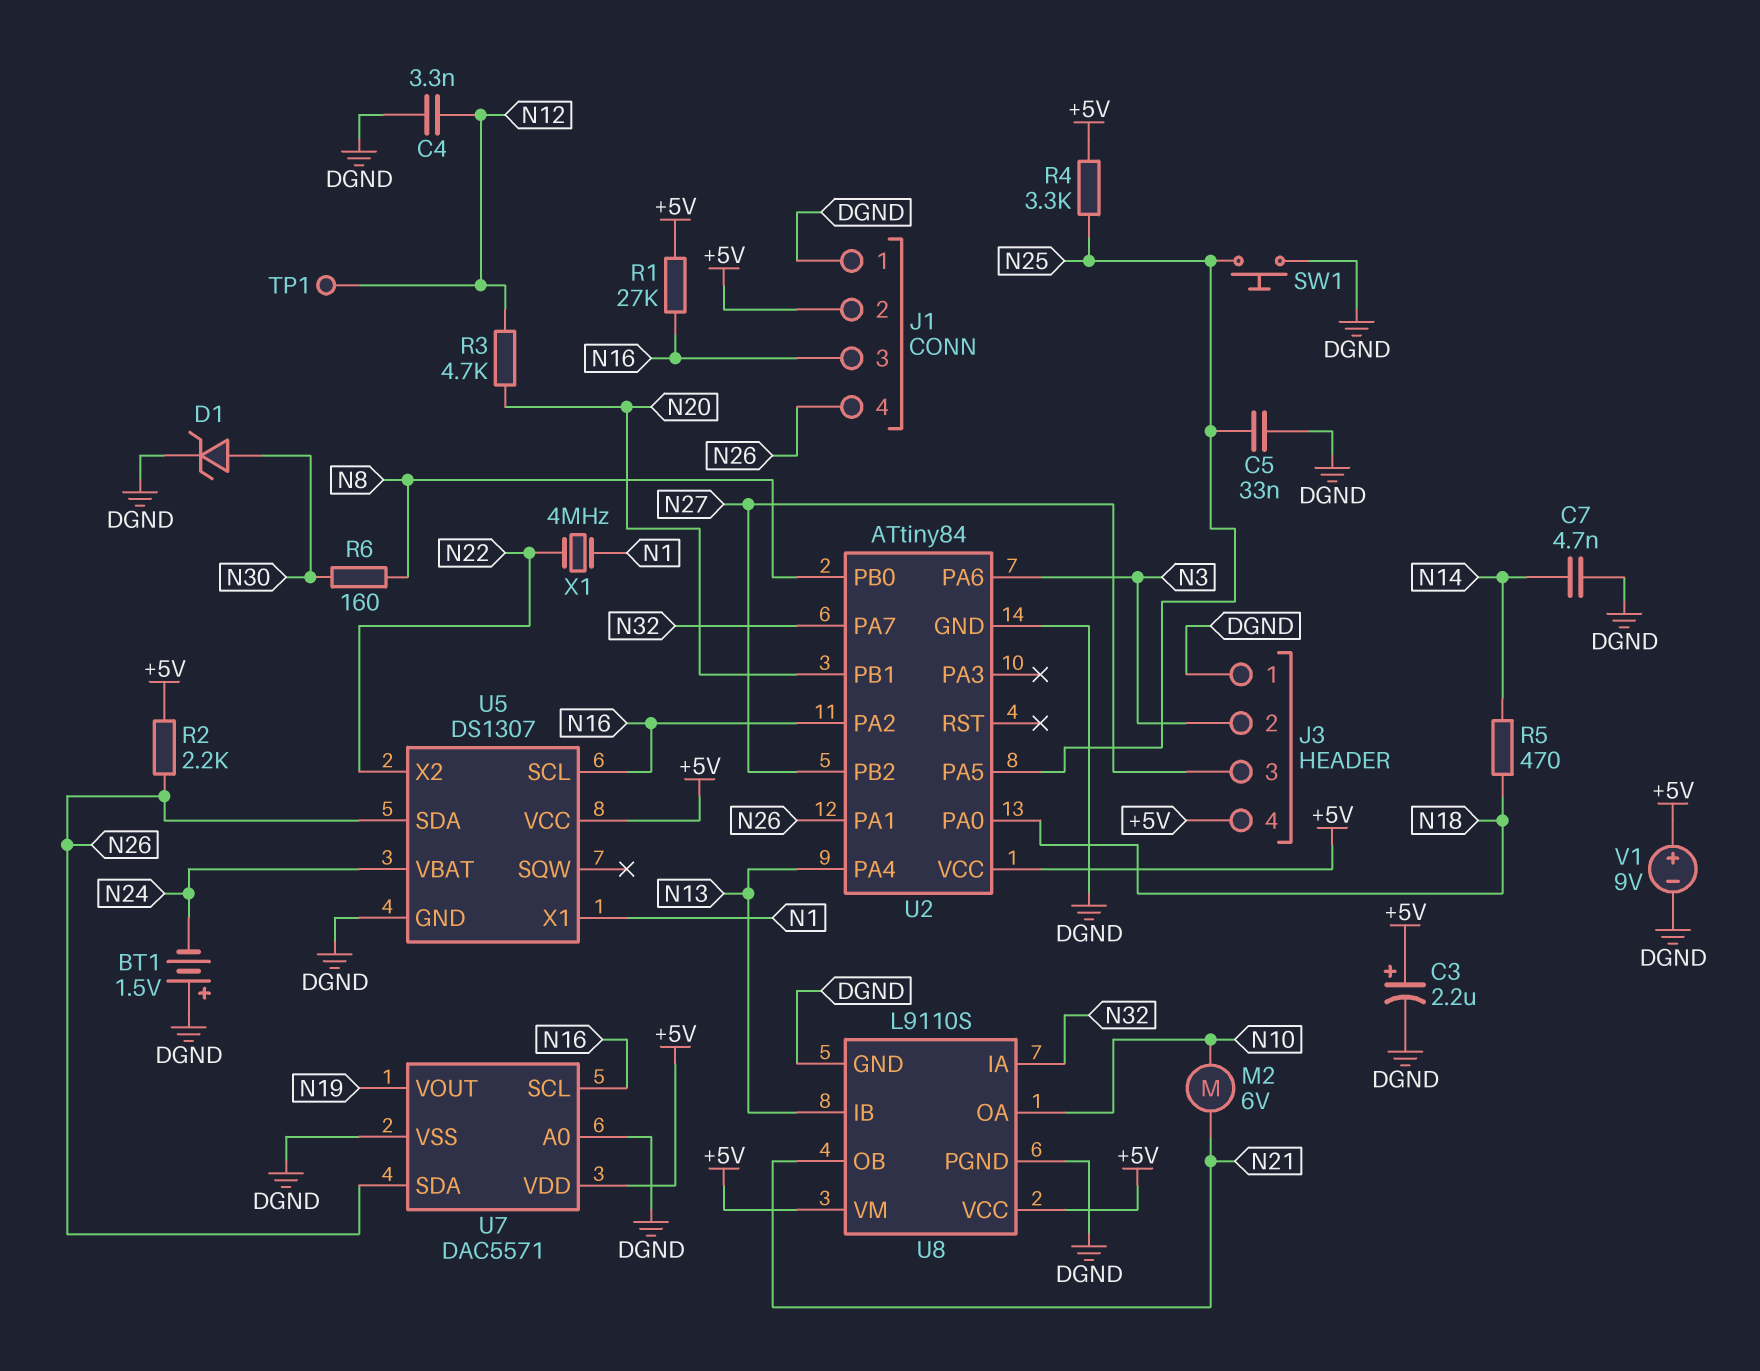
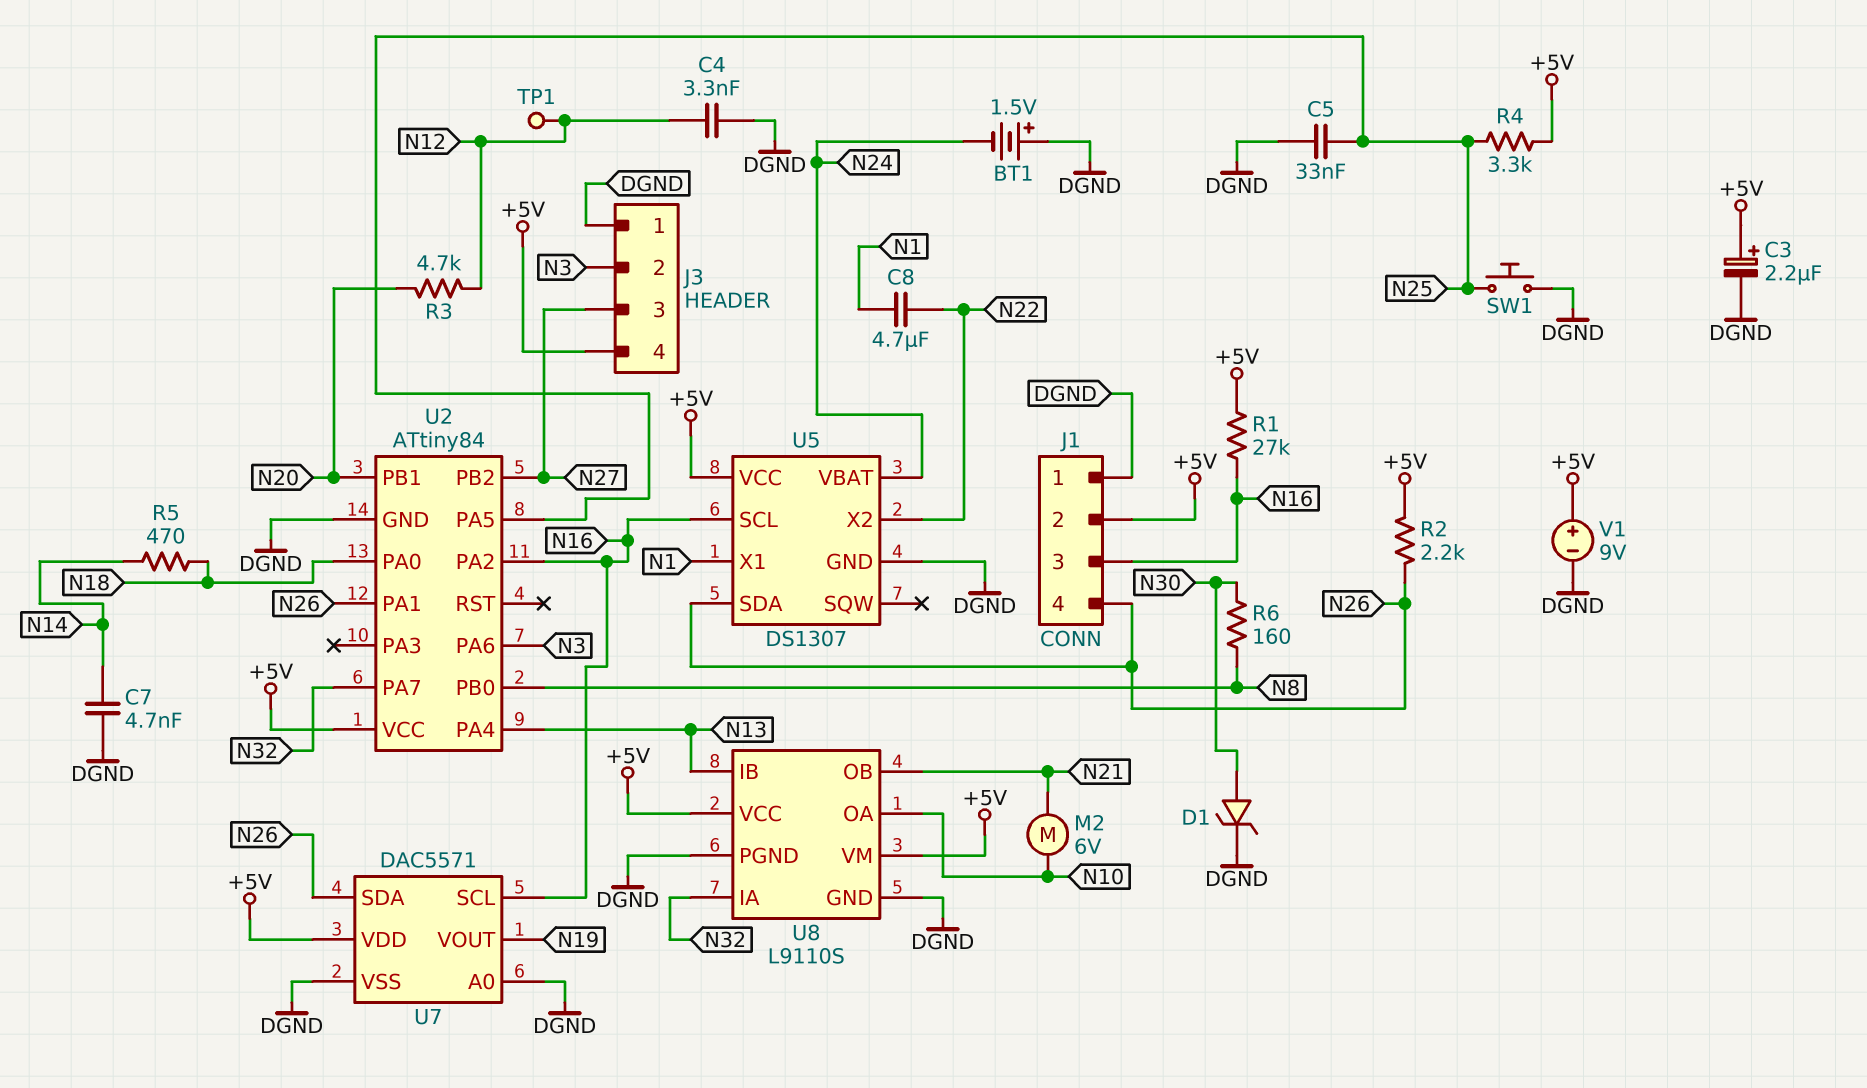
C8: none -> 4.7uF (N1, N22)
X1: 4MHz (N1, N22) -> none

